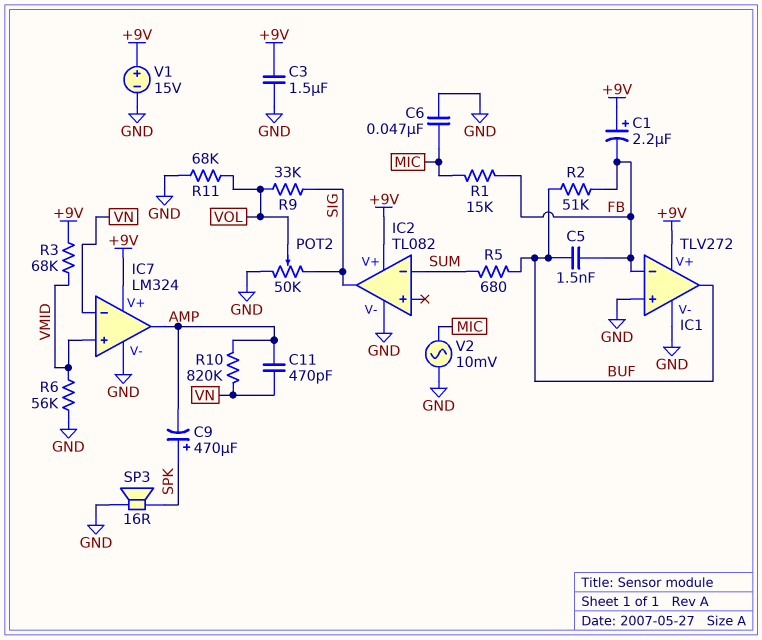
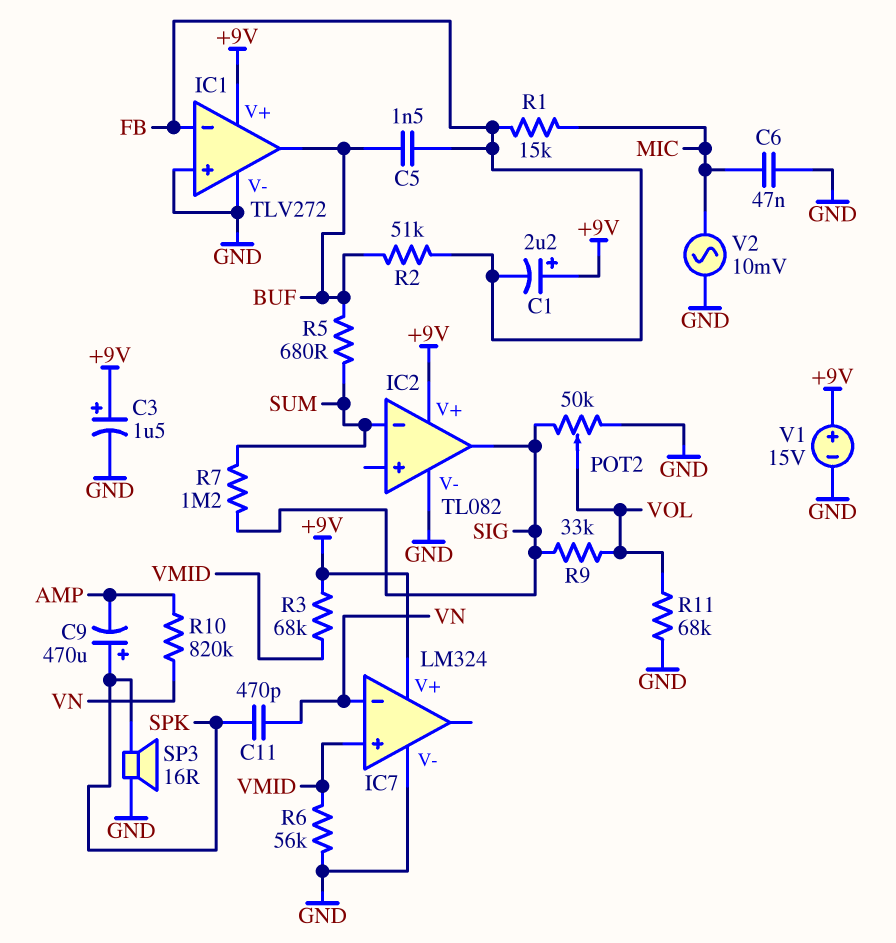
C3: 1.5uF (+9V, GND) -> 1.5uF (plus +9V, minus GND)
C11: 470pF (AMP, VN) -> 470pF (SPK, VN)
IC7 pin out: AMP -> none
R7: none -> 1.2M (SIG, SUM)

